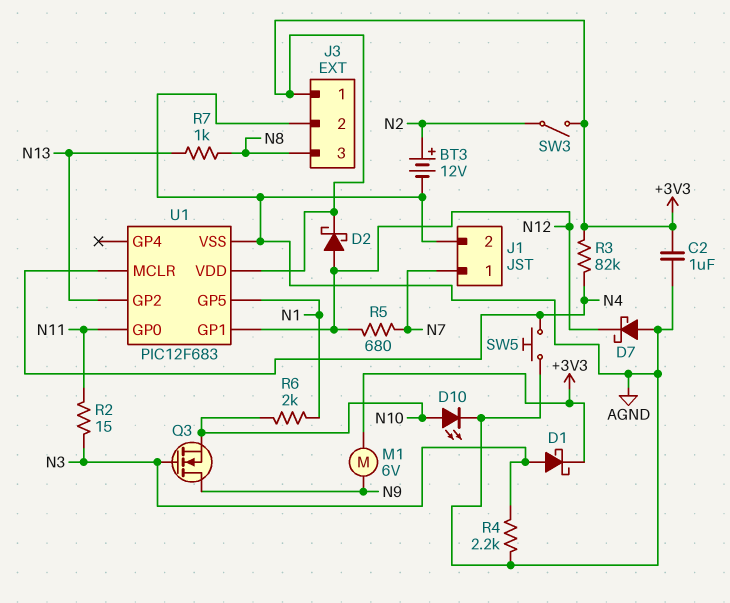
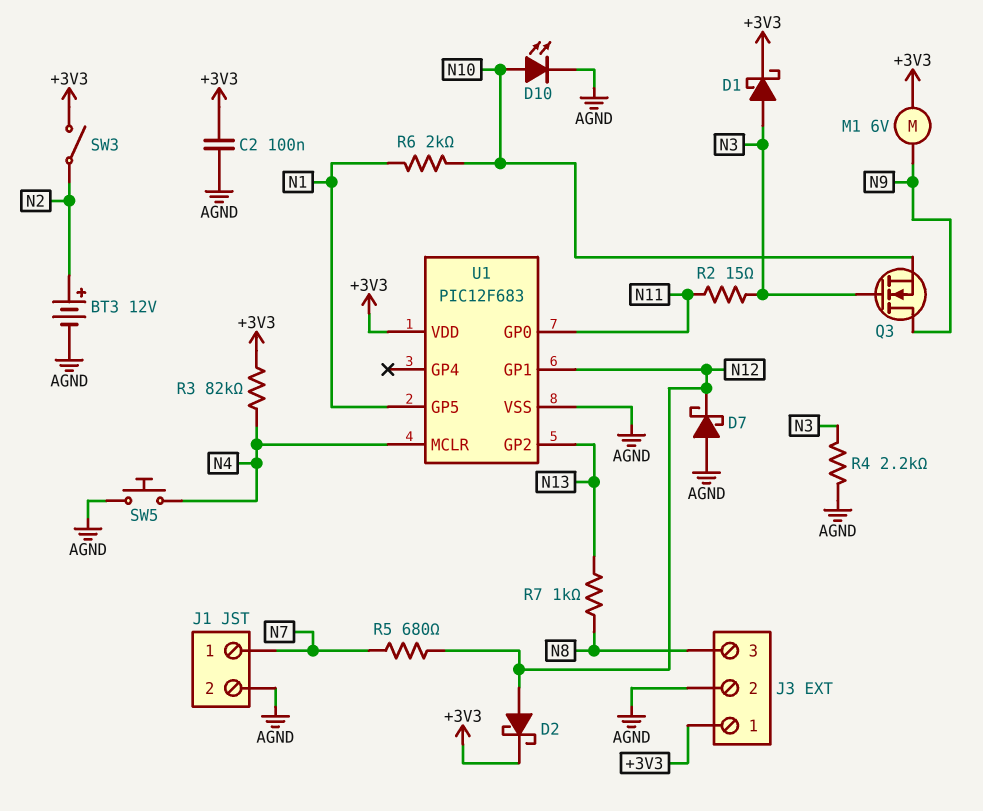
C2: 1uF (+3V3, AGND) -> 100nF (+3V3, AGND)

